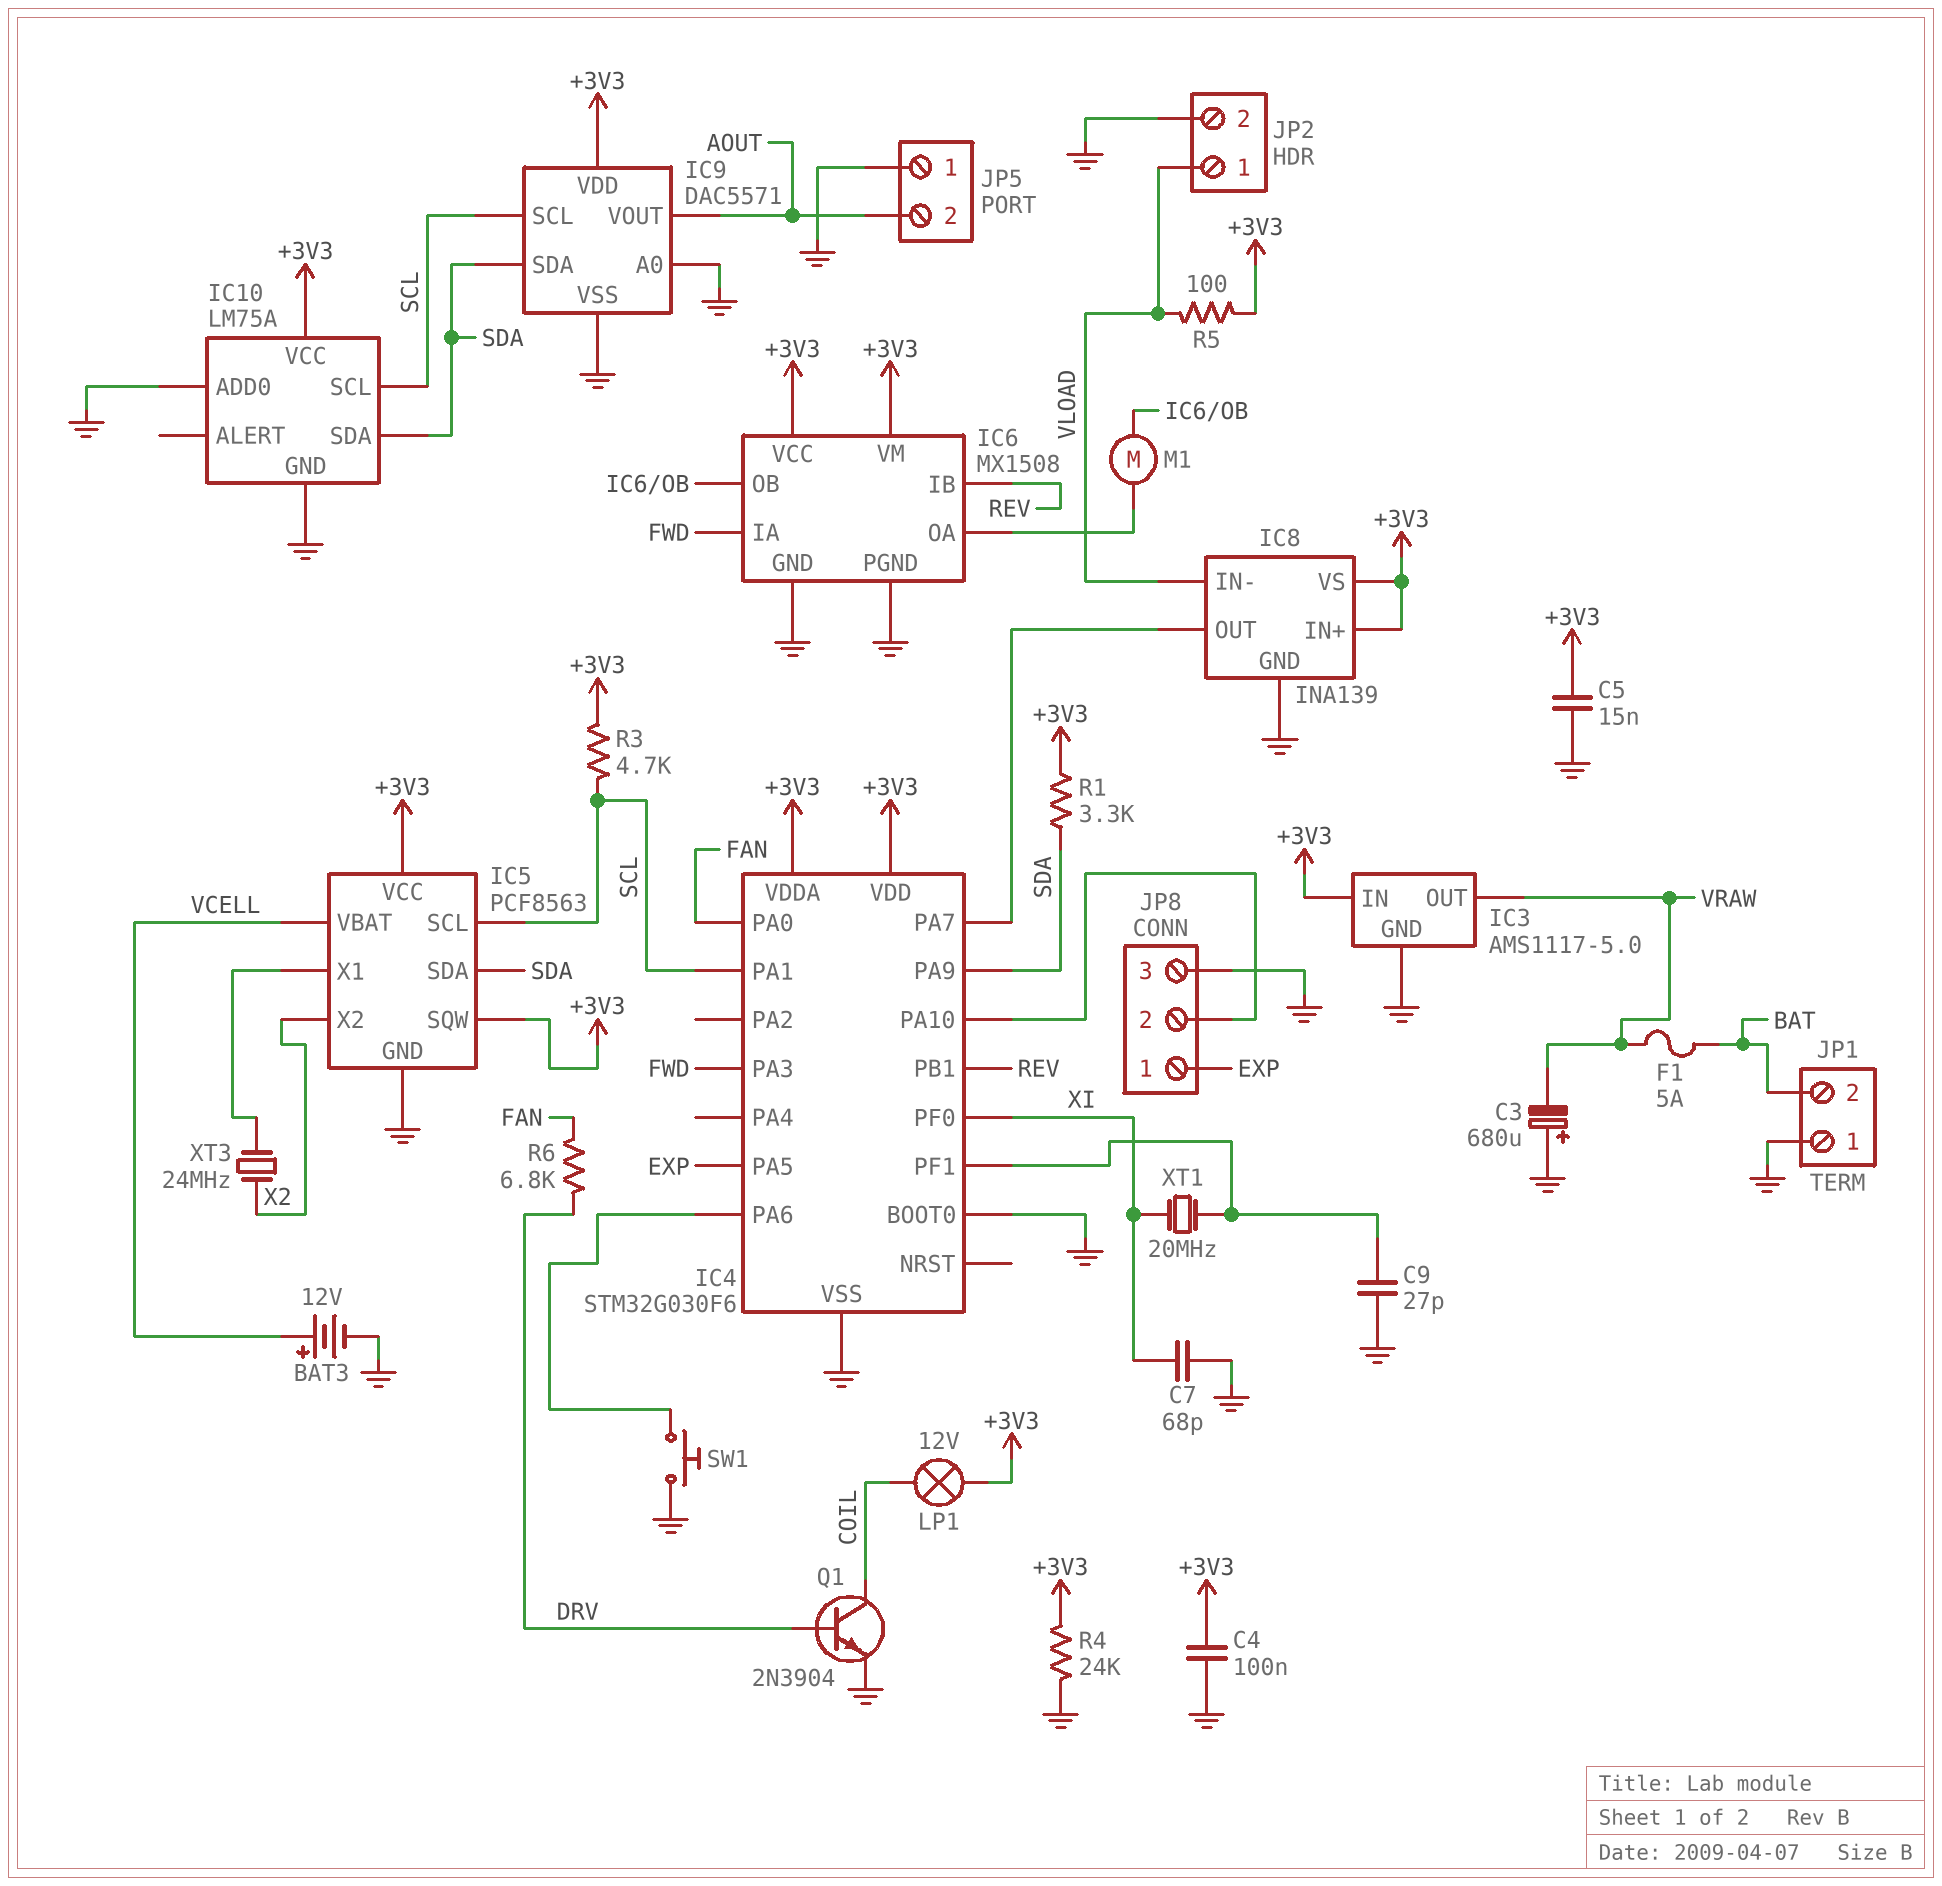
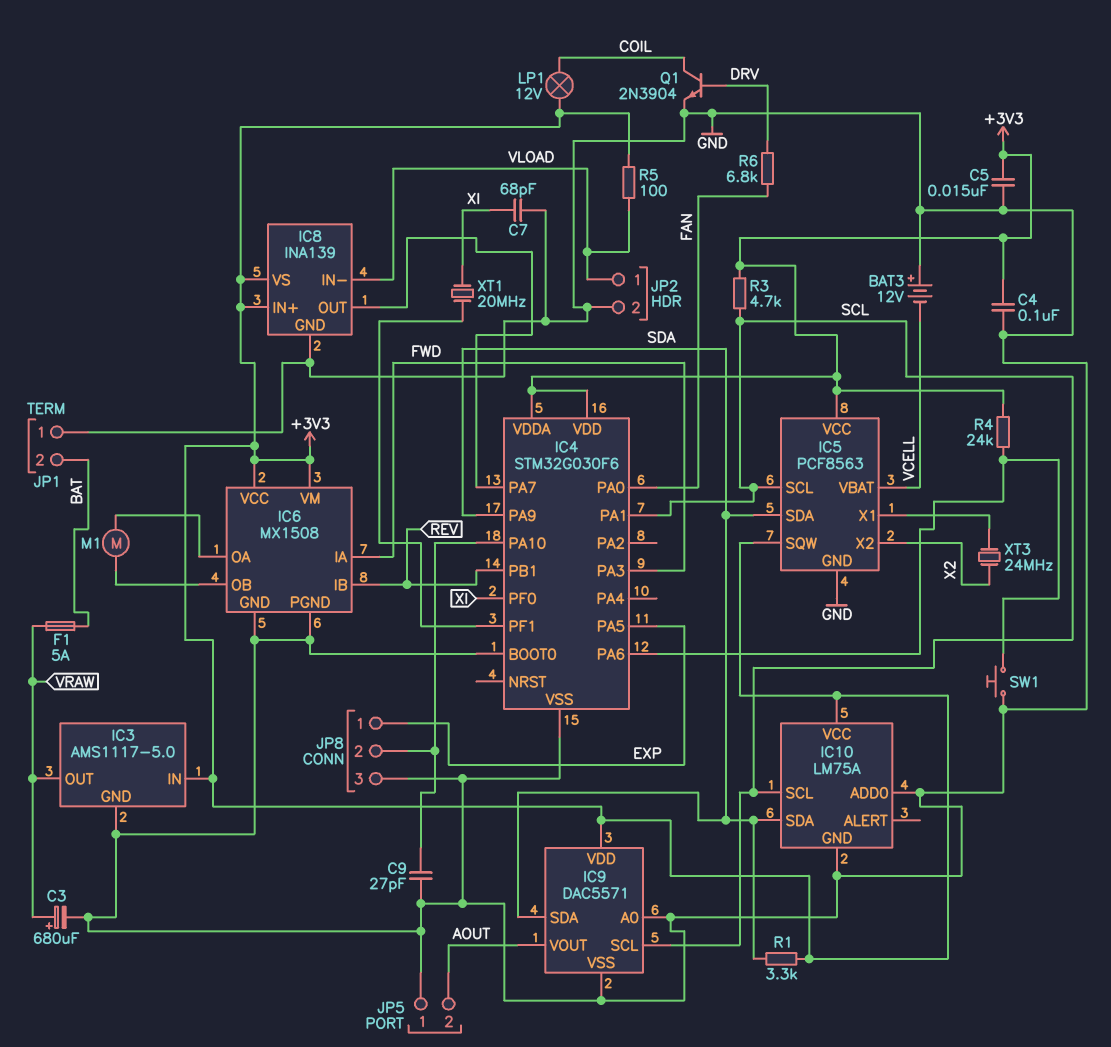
BAT3: 12V (plus VCELL, minus GND) -> 12V (plus GND, minus VCELL)
C3: 680uF (plus GND, minus VRAW) -> 680uF (plus VRAW, minus GND)
C9: 27pF (GND, IC4/PF1) -> 27pF (GND, IC4/PA10)
R4: 24k (+3V3, GND) -> 24k (+3V3, IC4/PA6)

